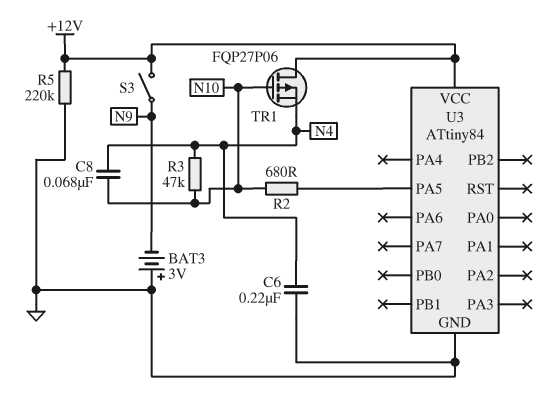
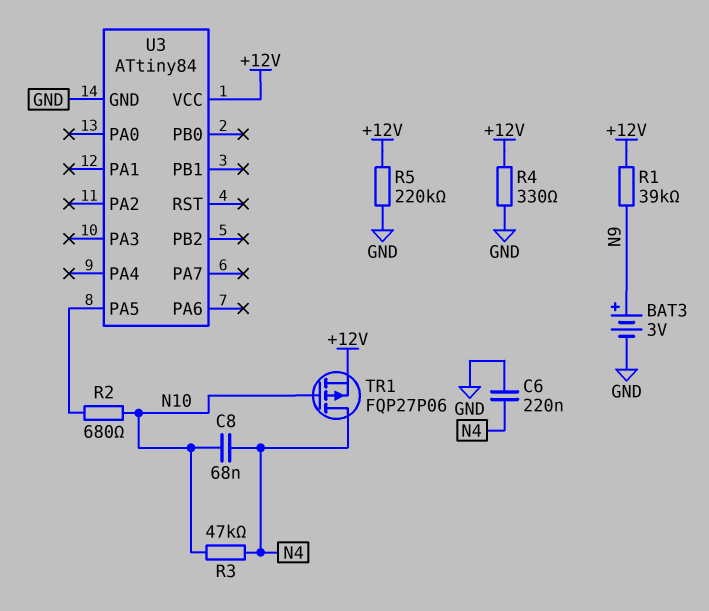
BAT3: 3V (plus GND, minus N9) -> 3V (plus N9, minus GND)
R1: none -> 39k (+12V, N9)
R4: none -> 330 (+12V, GND)
S3: switch (+12V, N9) -> none
TR1: PMOS FQP27P06 (G N10, D +12V, S N4) -> PMOS FQP27P06 (G N10, D N4, S +12V)

